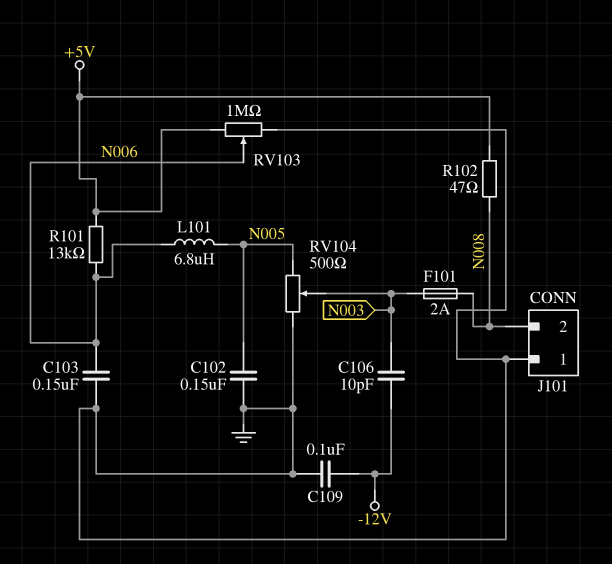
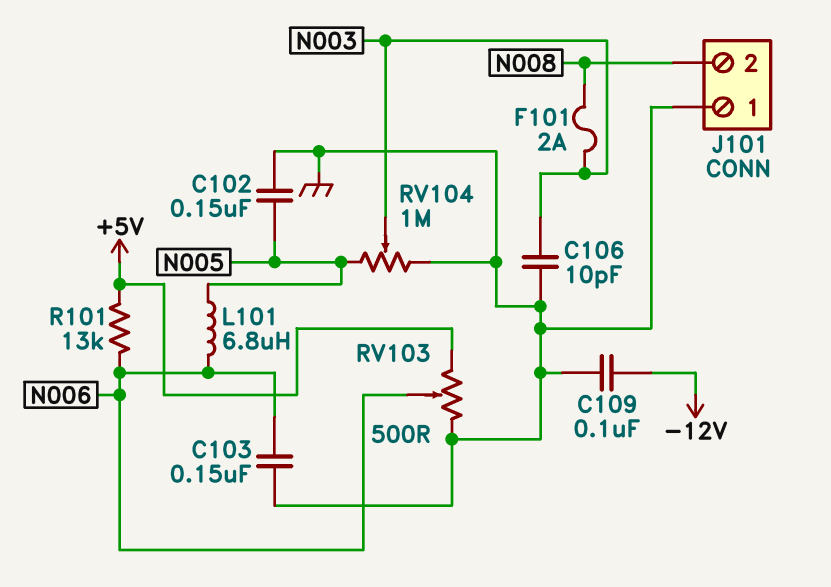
C106: 10pF (-12V, N003) -> 10pF (GND, N003)
R102: 47 (+5V, N008) -> none
RV103: 1M (+5V, GND, wiper N006) -> 500 (+5V, GND, wiper N006)
RV104: 500 (GND, N005, wiper N003) -> 1M (GND, N005, wiper N003)

